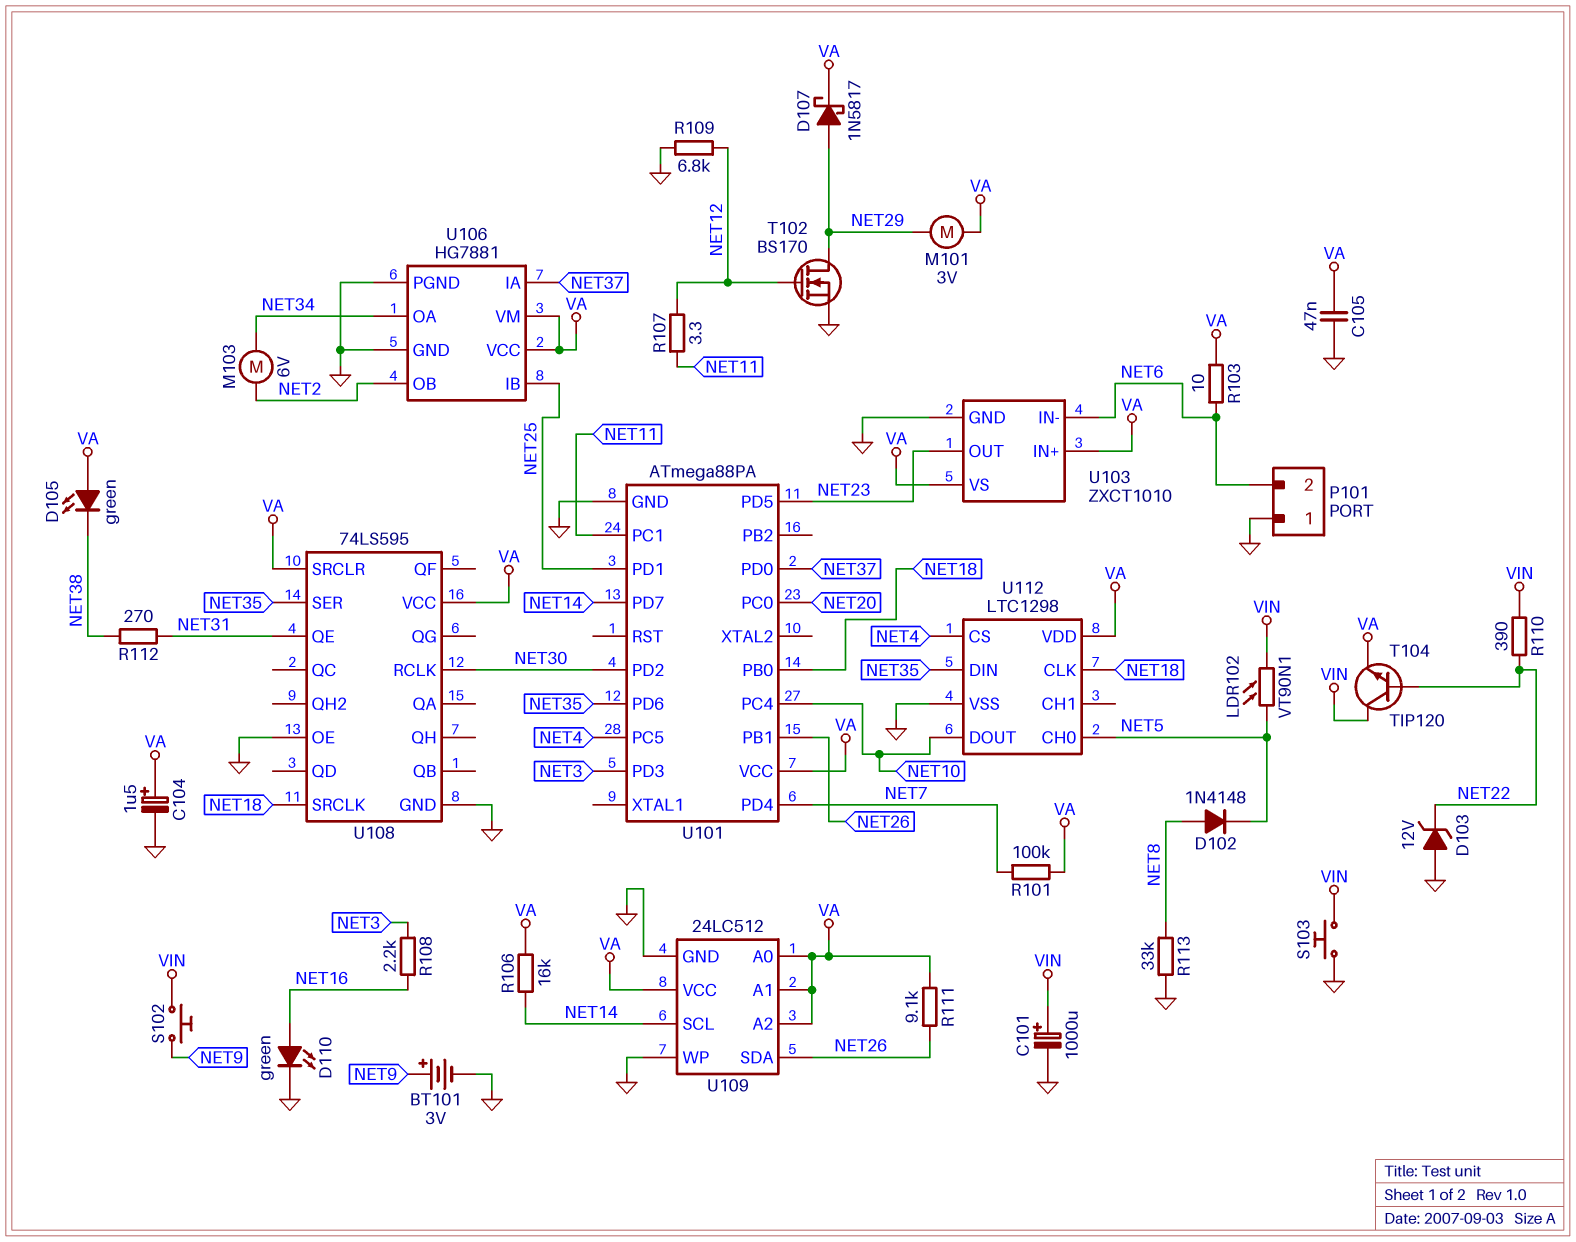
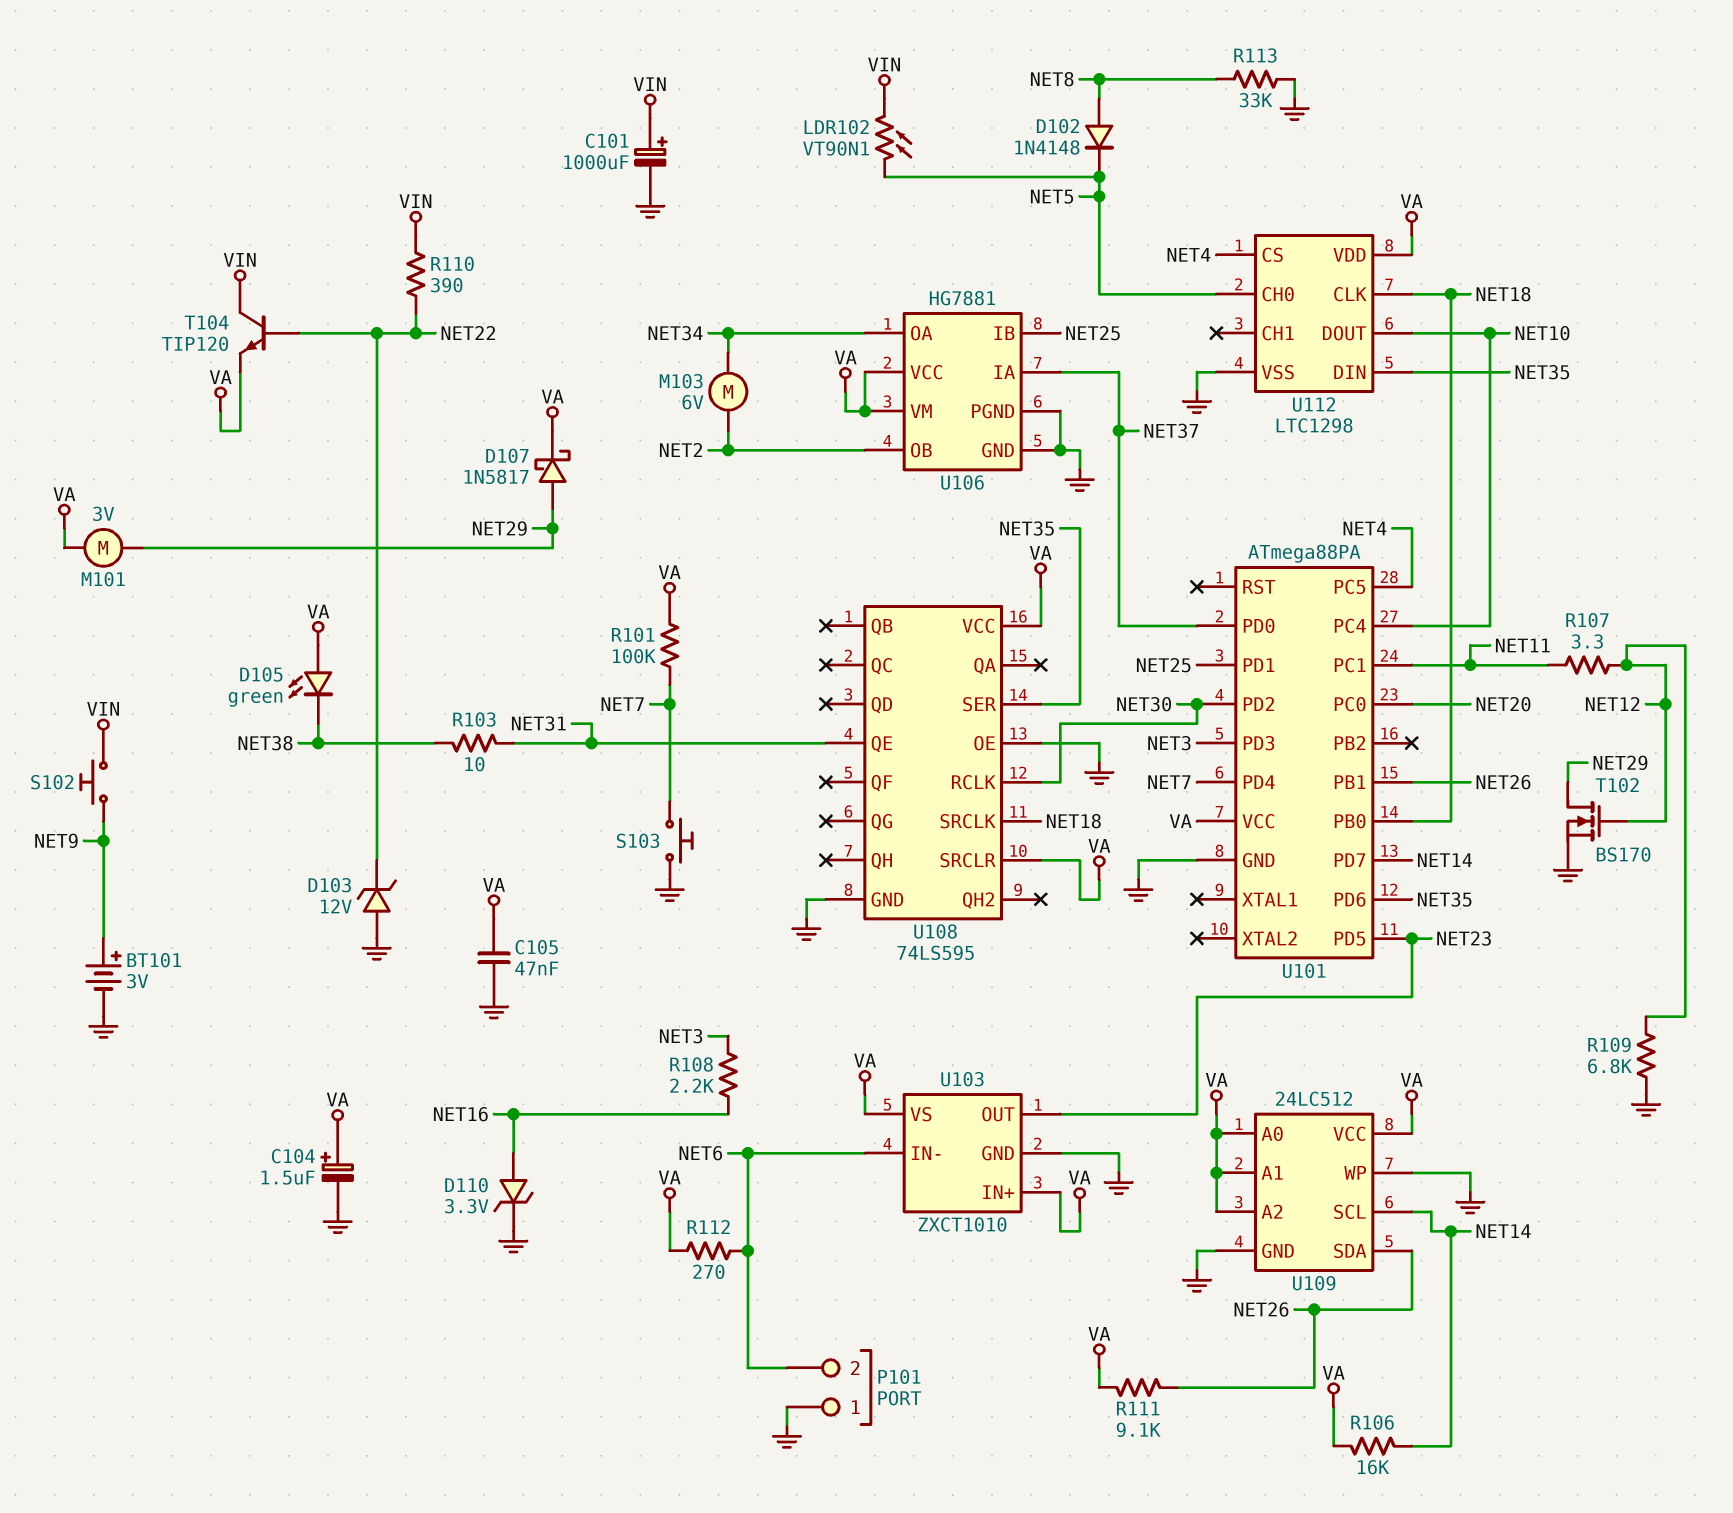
D110: LED green (A NET16, K GND) -> zener 3.3V (A NET16, K GND)
R103: 10 (NET6, VA) -> 10 (NET31, NET38)
R112: 270 (NET31, NET38) -> 270 (NET6, VA)
S103: button (GND, VIN) -> button (GND, NET7)

